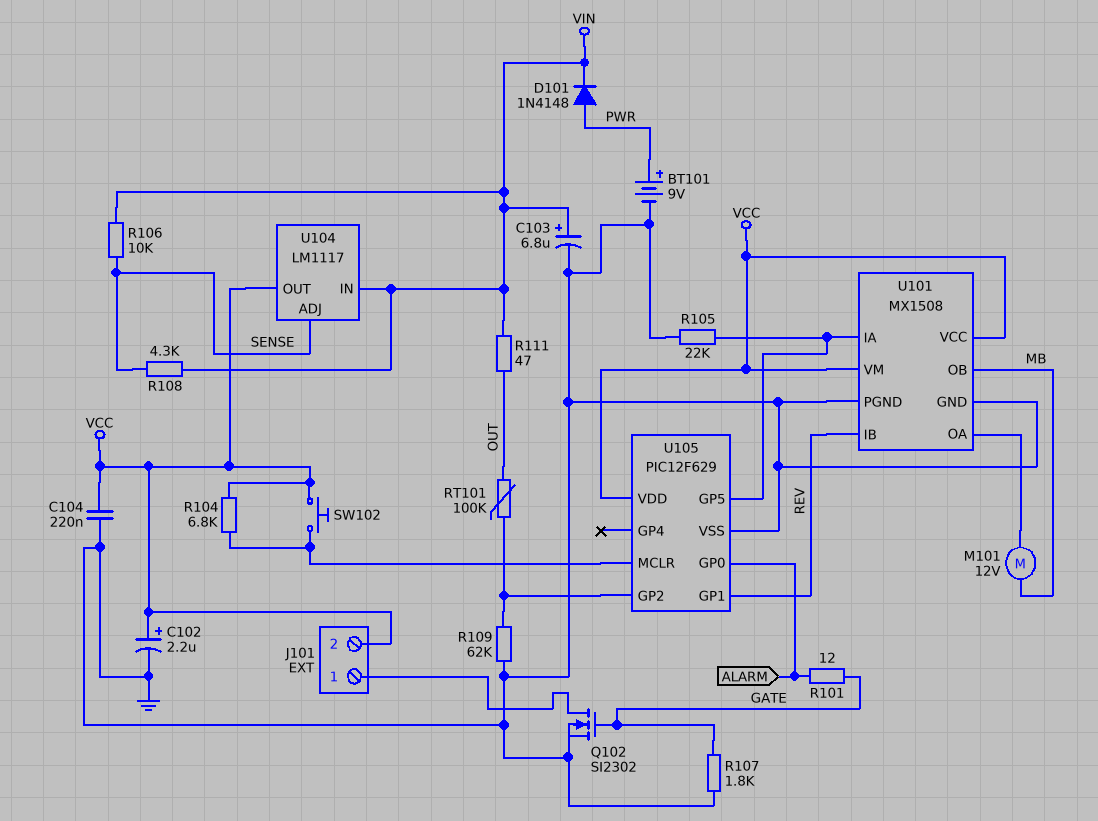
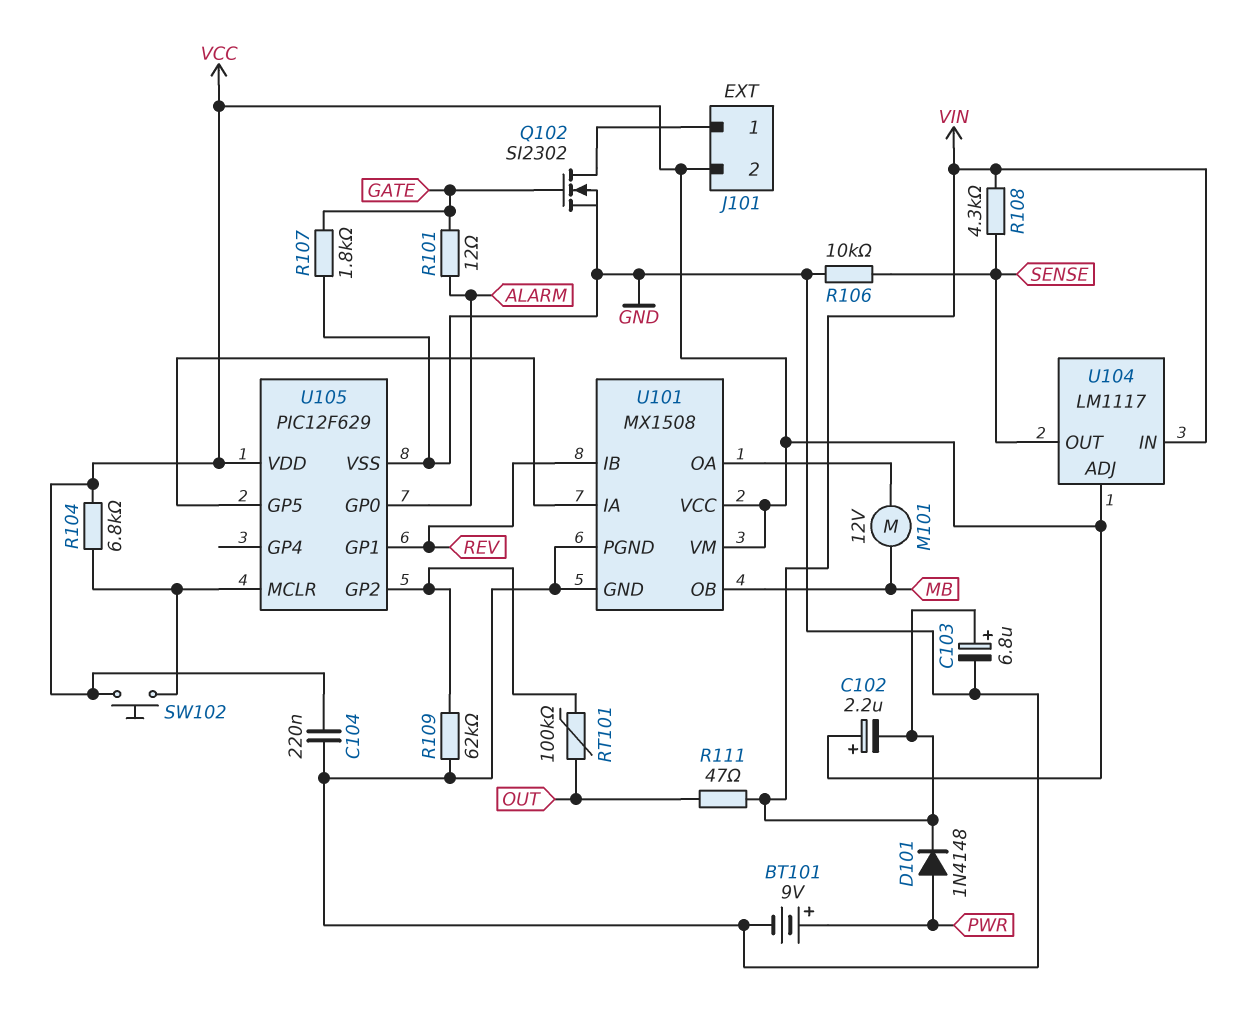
C102: 2.2uF (plus VCC, minus GND) -> 2.2uF (plus VCC, minus VIN)
R105: 22k (GND, U101/IA) -> none
R106: 10k (SENSE, VIN) -> 10k (GND, SENSE)
U104 pin ADJ: SENSE -> VCC
U104 pin OUT: VCC -> SENSE

